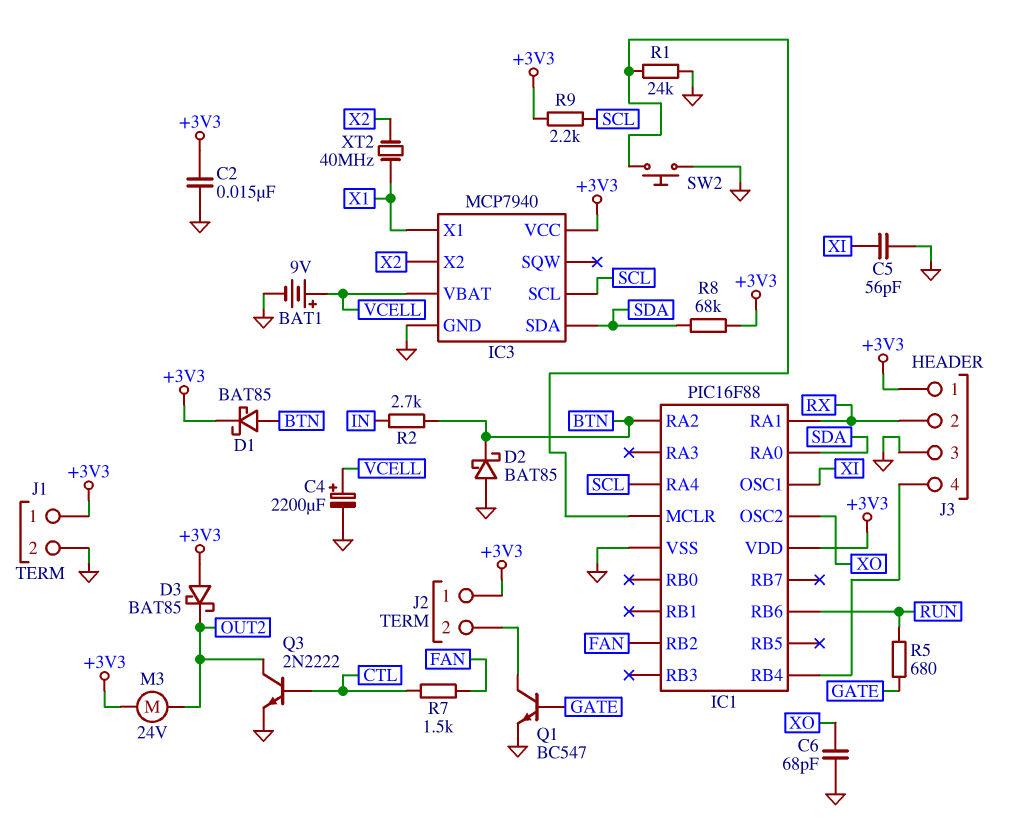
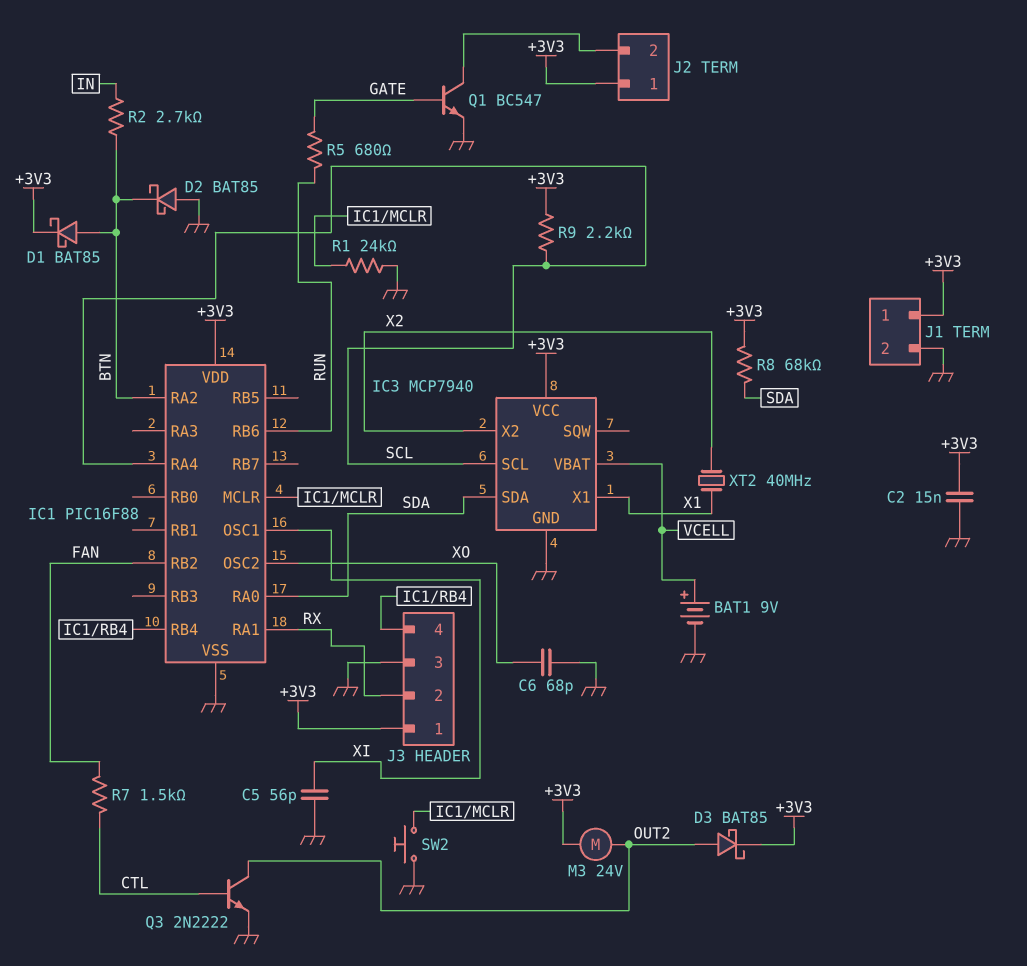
C4: 2200uF (plus VCELL, minus GND) -> none
D3: schottky BAT85 (A +3V3, K OUT2) -> schottky BAT85 (A OUT2, K +3V3)

